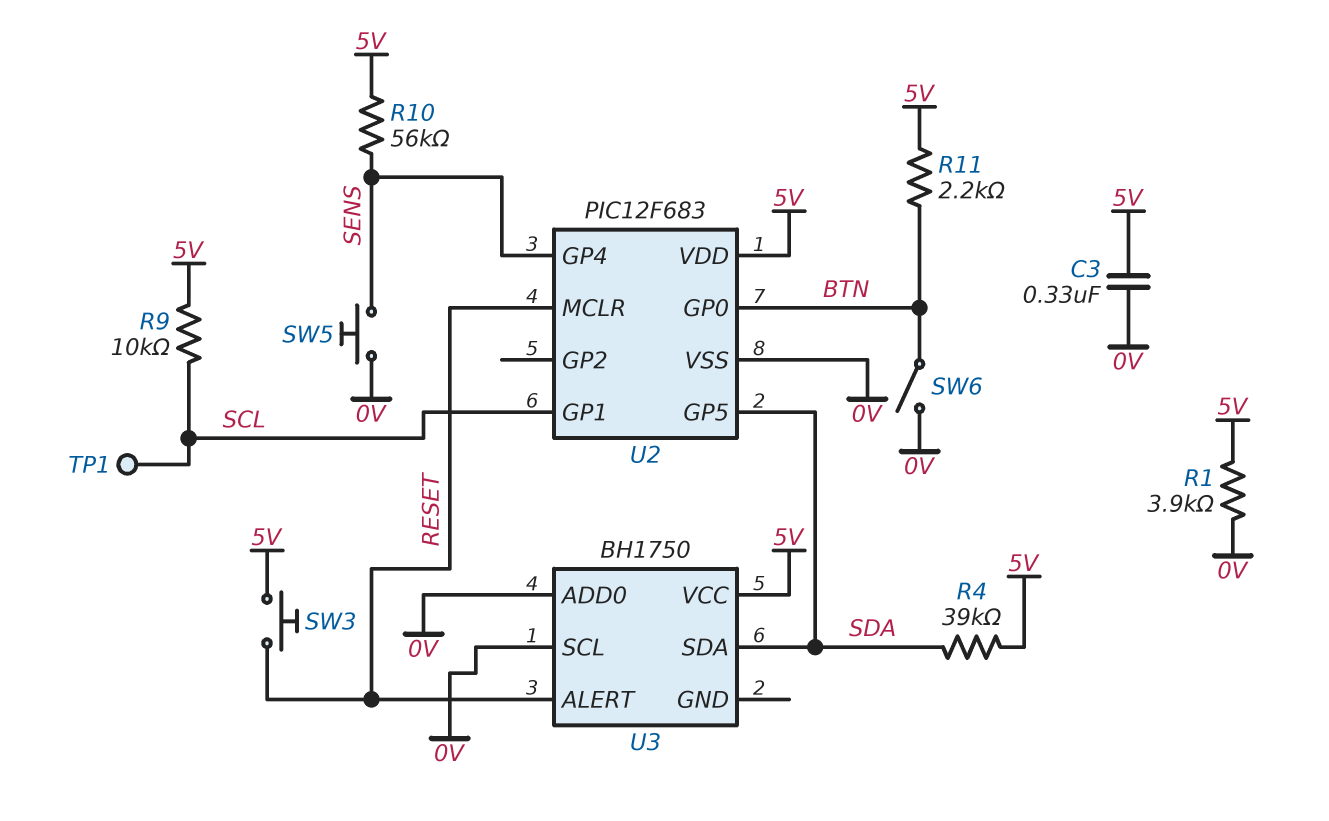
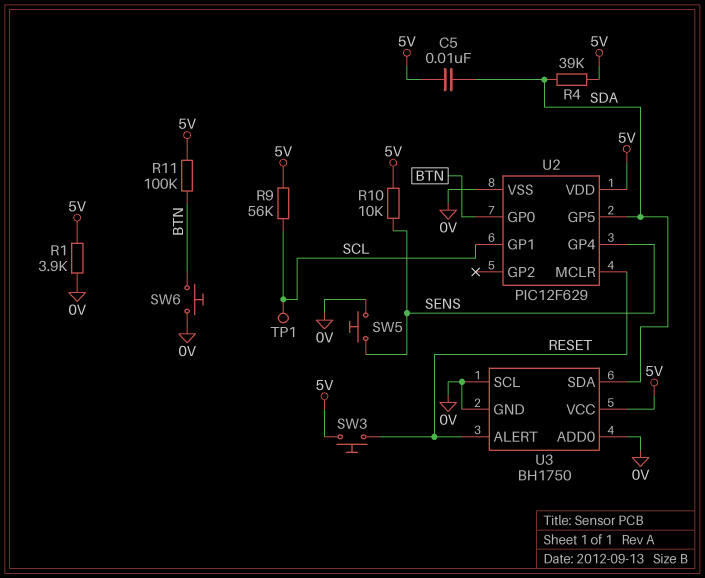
C3: 330nF (0V, 5V) -> none
C5: none -> 10nF (5V, SDA)
R9: 10k (5V, SCL) -> 56k (5V, SCL)
R10: 56k (5V, SENS) -> 10k (5V, SENS)
R11: 2.2k (5V, BTN) -> 100k (5V, BTN)
SW6: switch (0V, BTN) -> button (0V, BTN)
U2: PIC12F683 -> PIC12F629
U3 pin GND: none -> 0V

